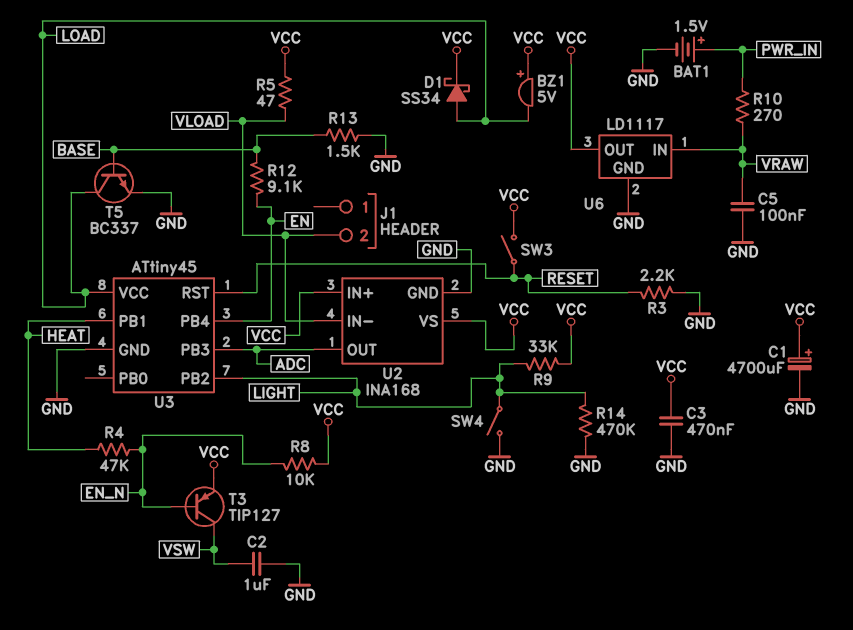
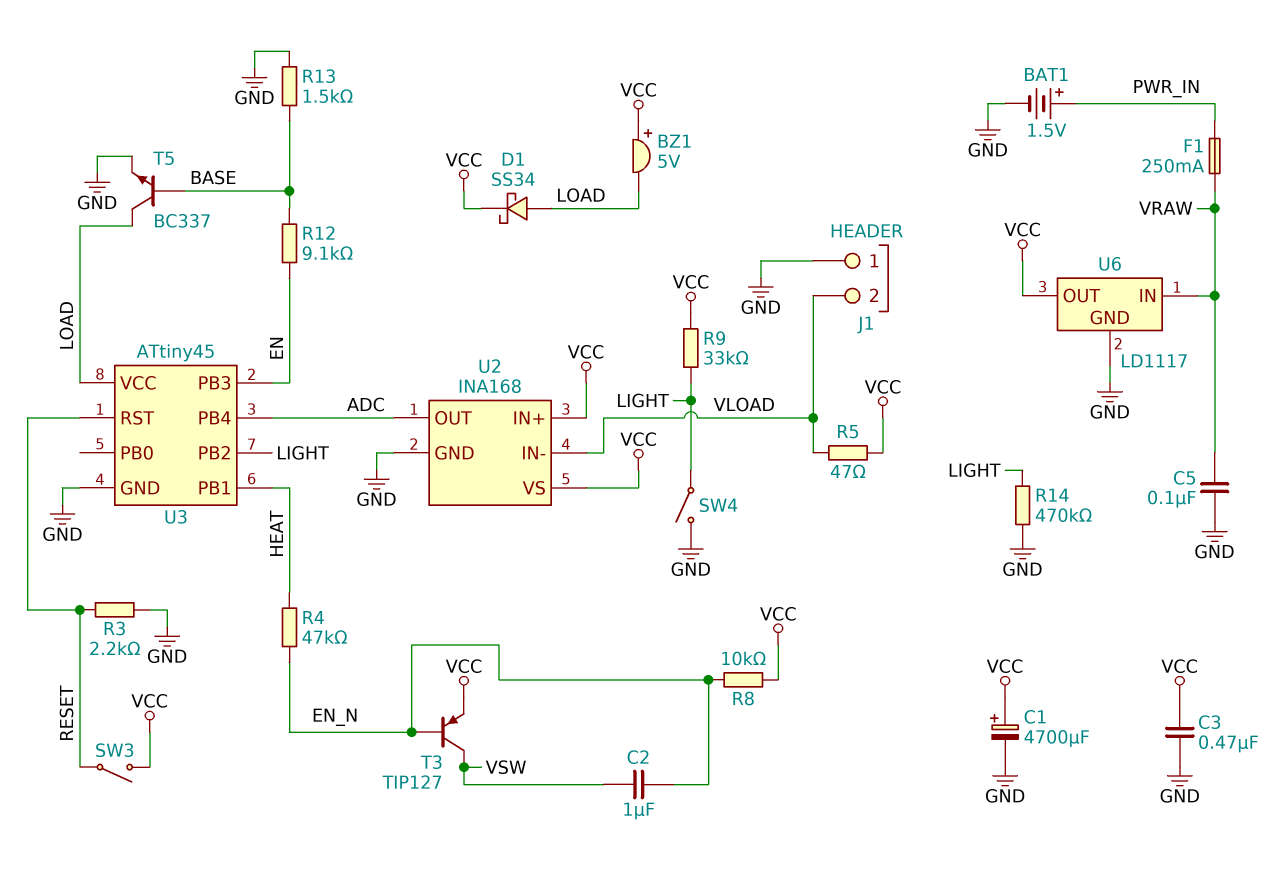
C2: 1uF (GND, VSW) -> 1uF (EN_N, VSW)
F1: none -> 250mA (PWR_IN, VRAW)
J1 pin 1: none -> GND
R10: 270 (PWR_IN, VRAW) -> none
U3 pin PB3: ADC -> EN
U3 pin PB4: EN -> ADC

